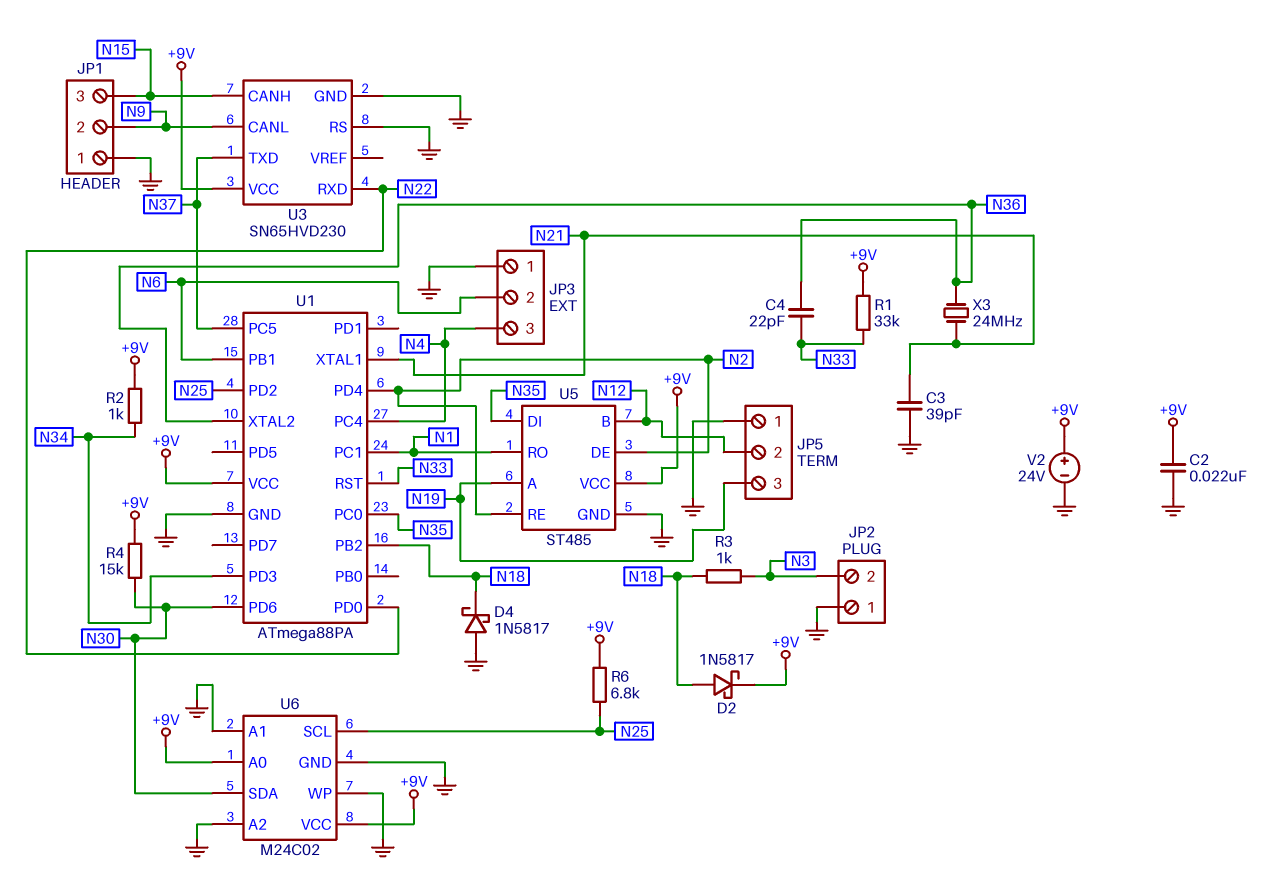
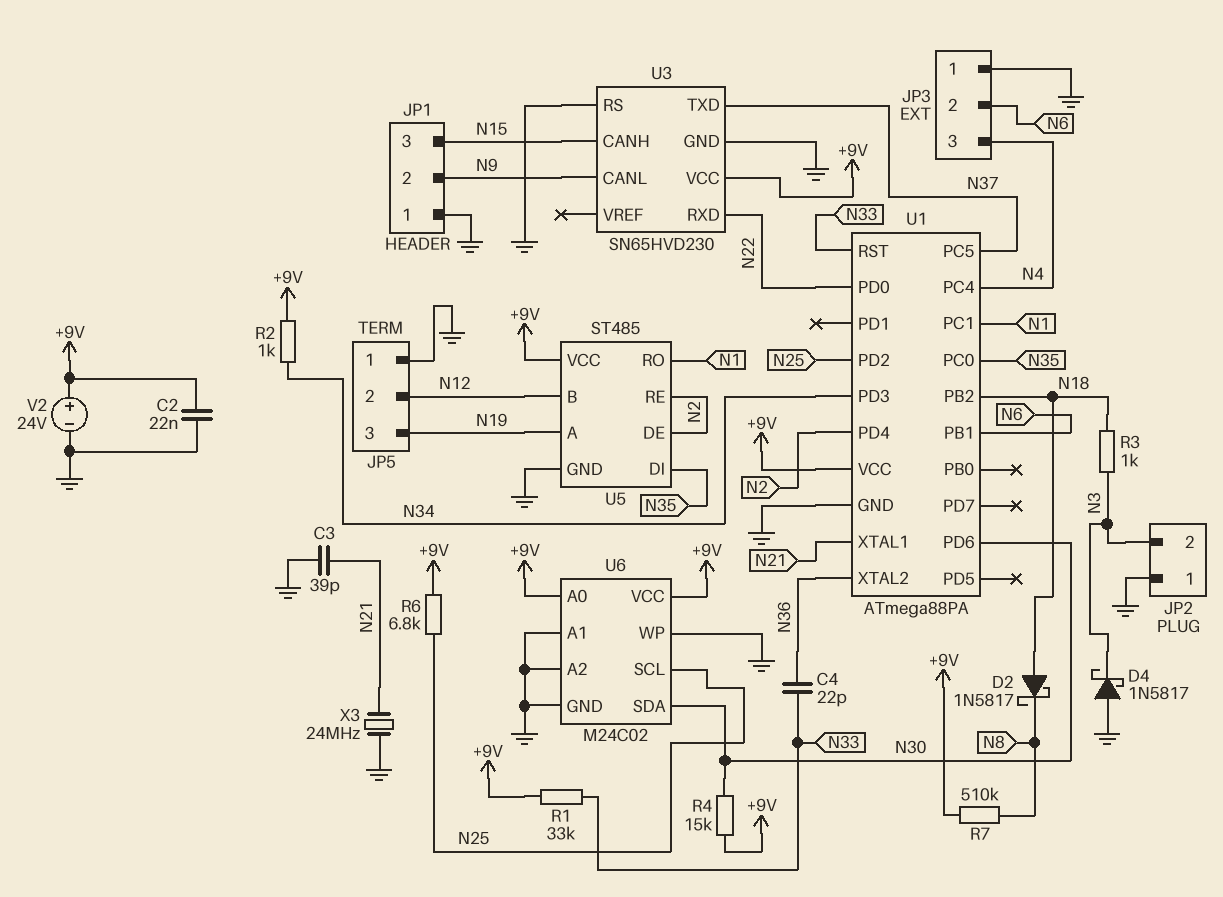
D2: schottky 1N5817 (A N18, K +9V) -> schottky 1N5817 (A N18, K N8)
D4: schottky 1N5817 (A GND, K N18) -> schottky 1N5817 (A GND, K N3)
R7: none -> 510k (+9V, N8)
X3: 24MHz (N21, N36) -> 24MHz (GND, N21)

